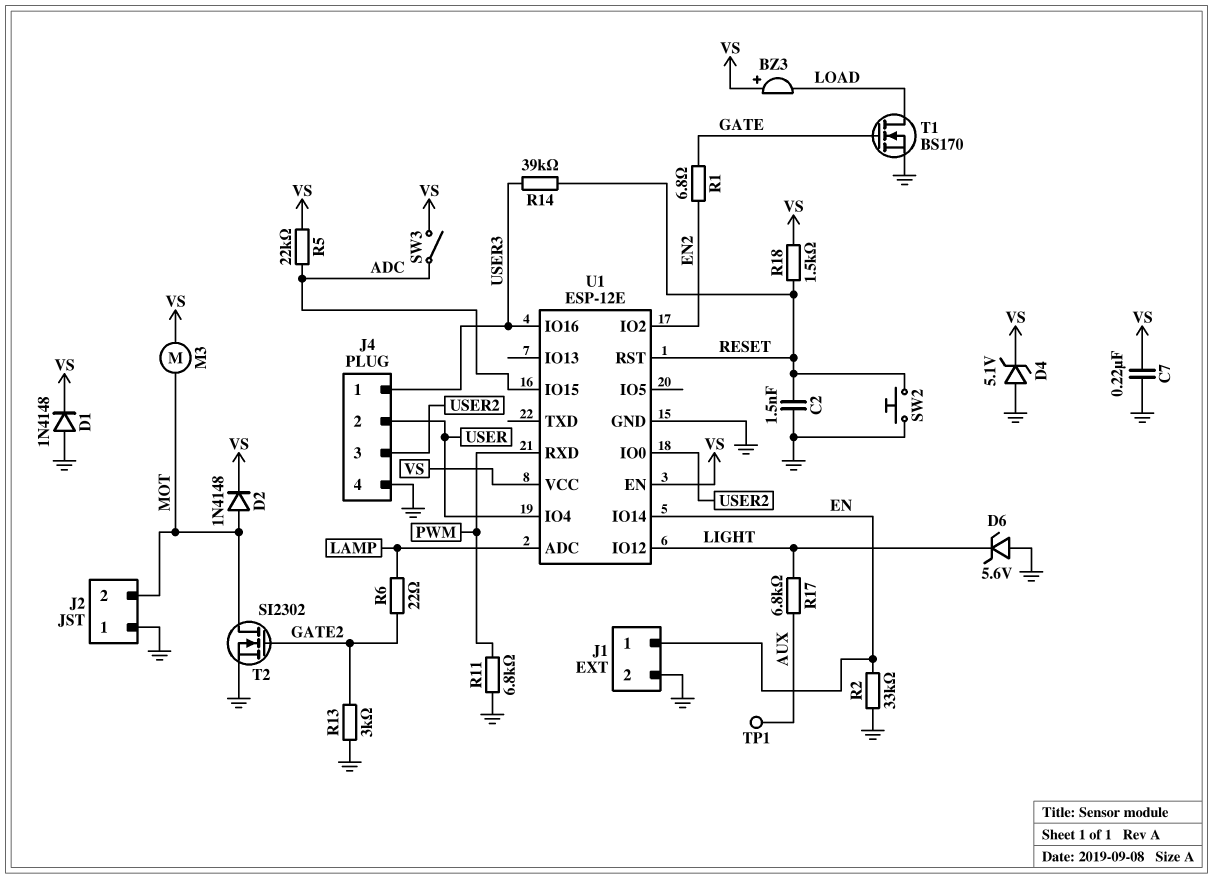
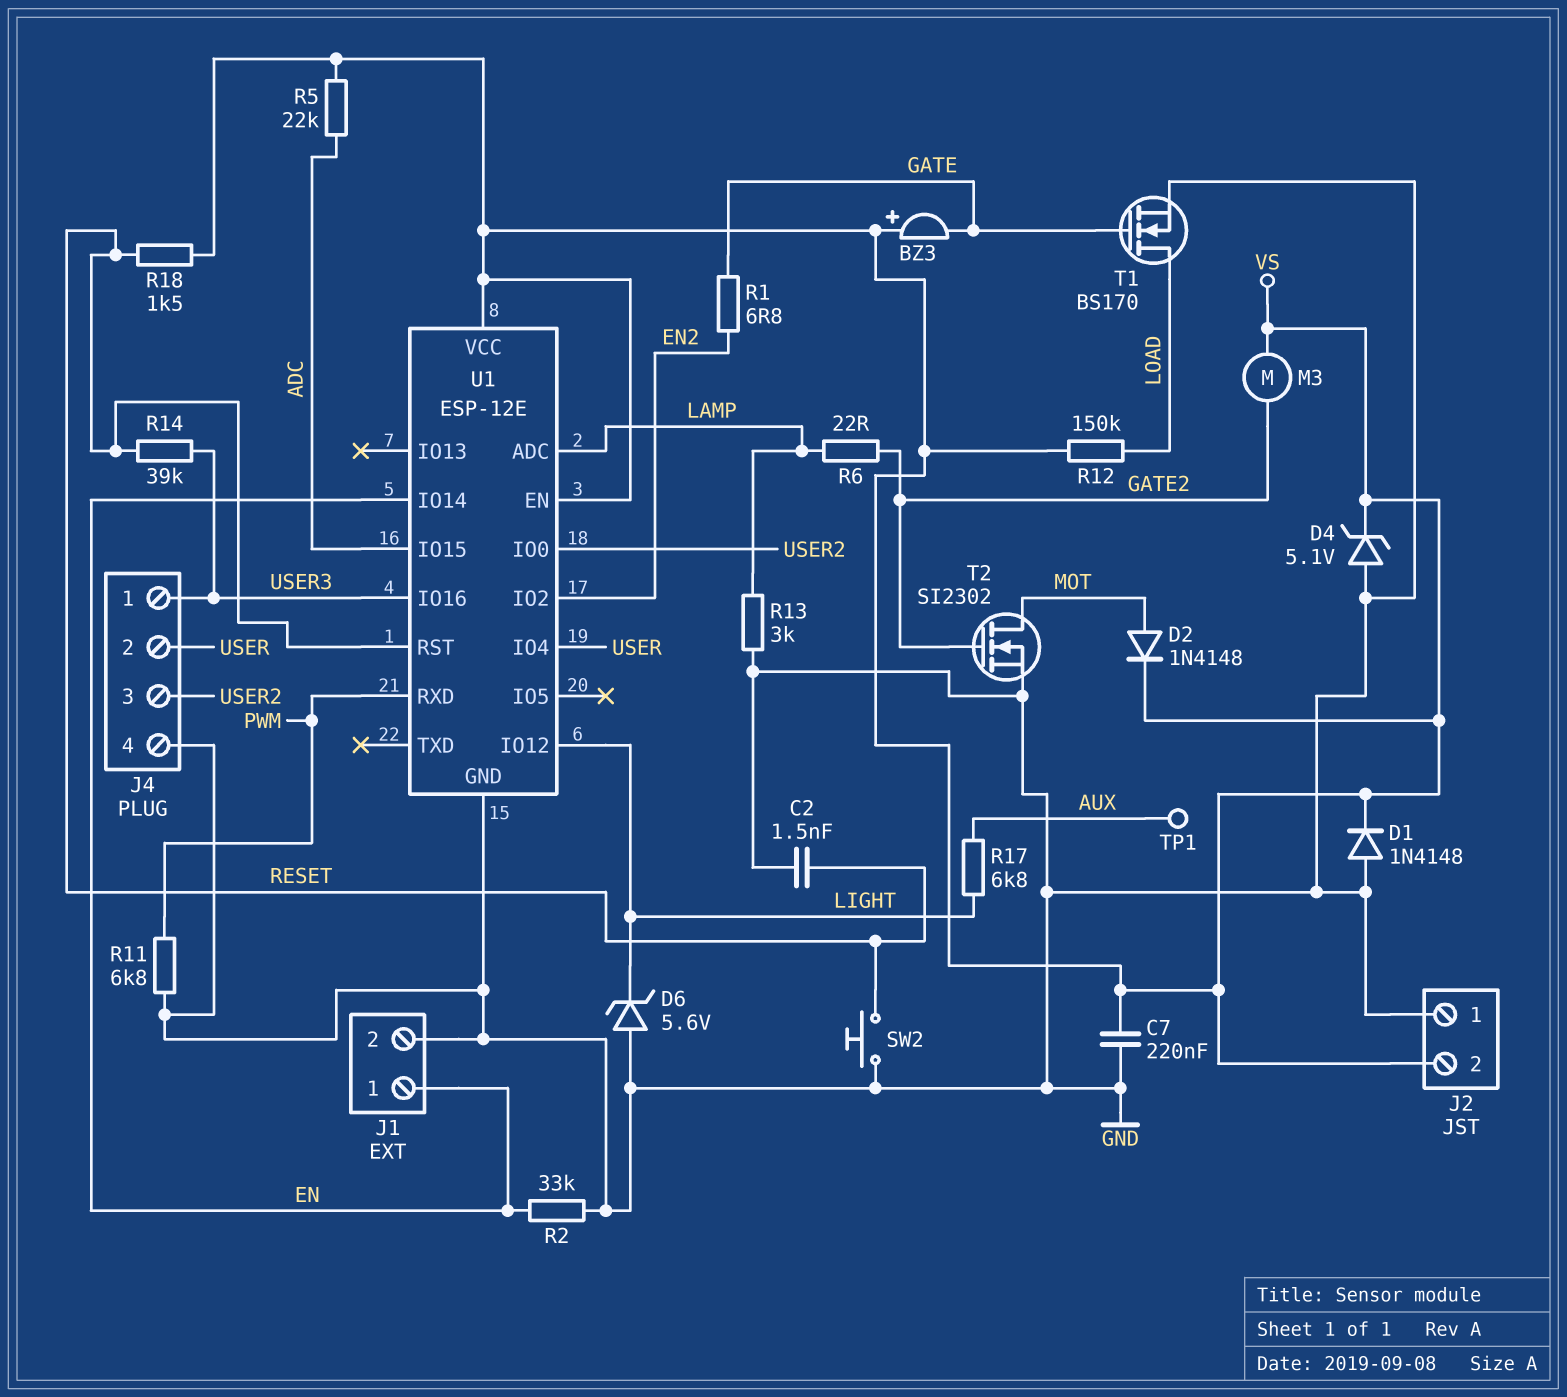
BZ3: buzzer (plus VS, minus LOAD) -> buzzer (plus VS, minus GATE)
J2 pin 2: MOT -> VS
M3: motor (MOT, VS) -> motor (GATE2, VS)
R12: none -> 150k (LOAD, VS)
R13: 3k (GATE2, GND) -> 3k (GND, LAMP)
SW3: switch (ADC, VS) -> none

